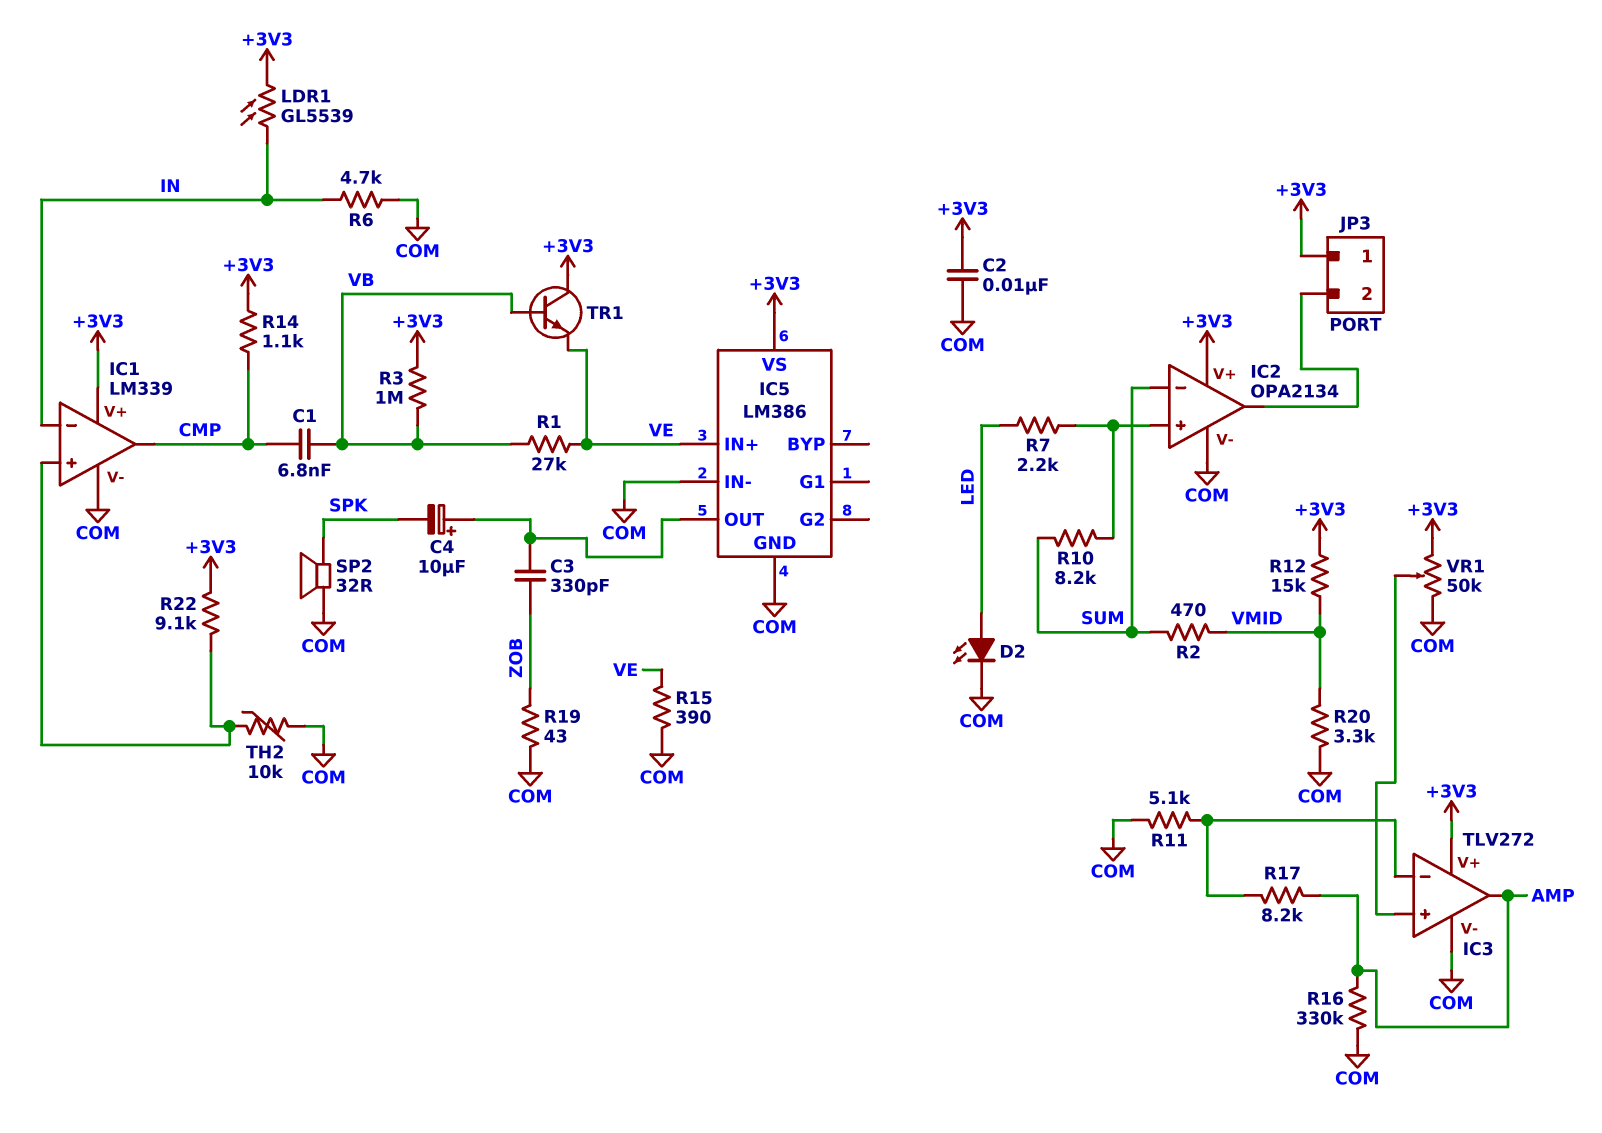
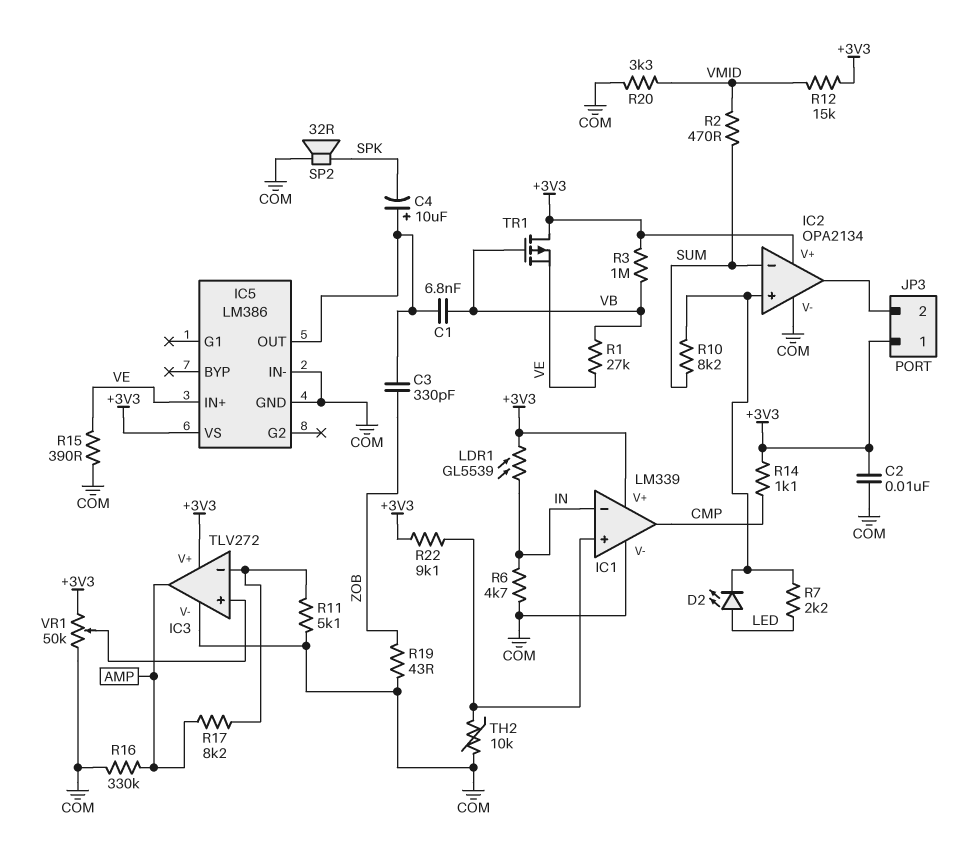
C1: 6.8nF (CMP, VB) -> 6.8nF (IC5/OUT, VB)
D2: LED (A LED, K COM) -> LED (A LED, K IC2/in+)
TR1: NPN (B VB, C +3V3, E VE) -> PMOS (G VB, D +3V3, S VE)

